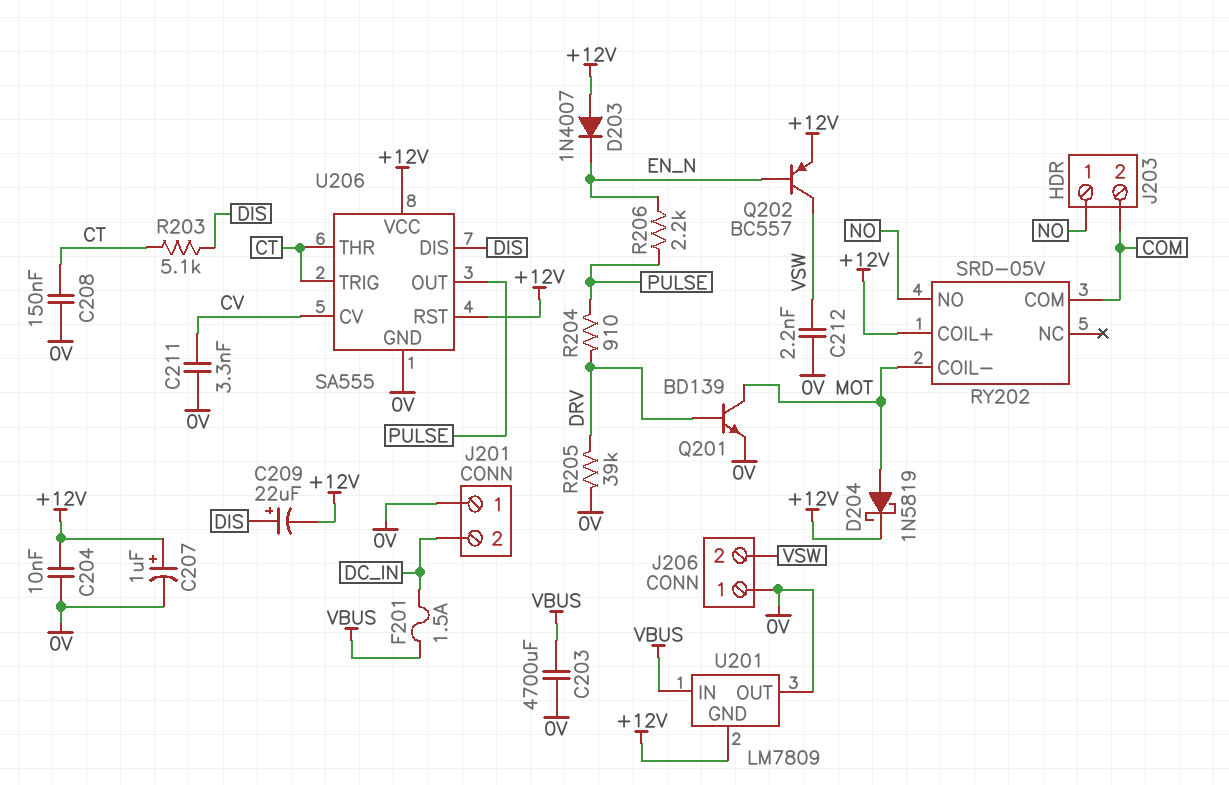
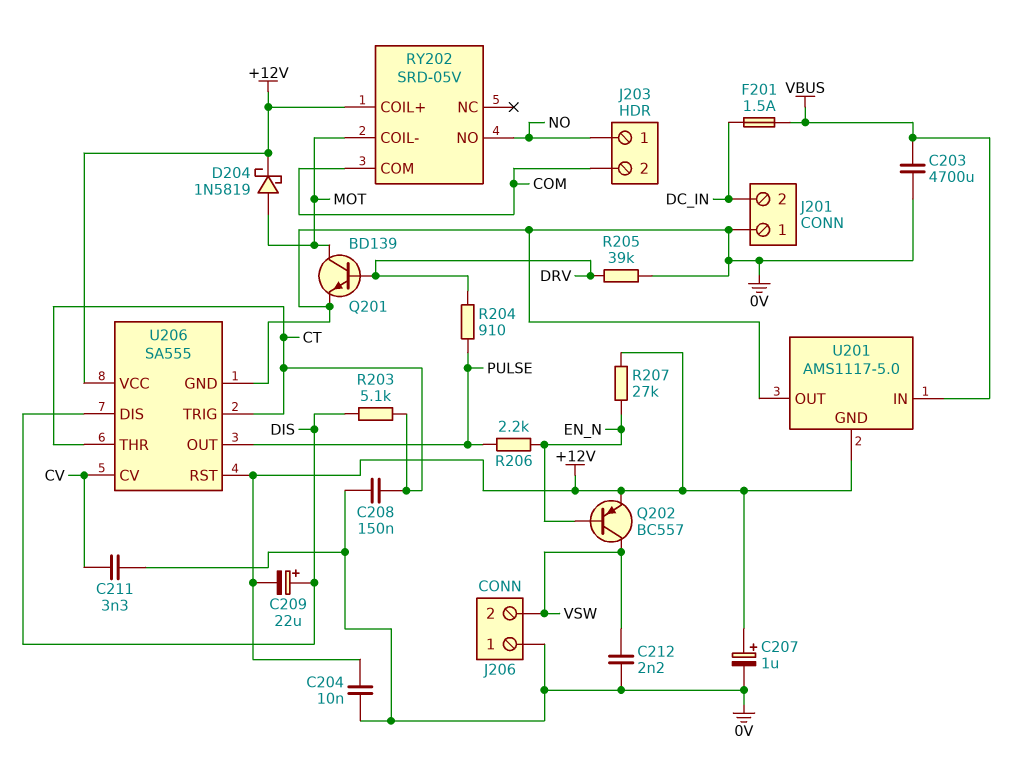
D203: diode 1N4007 (A +12V, K EN_N) -> none
R207: none -> 27k (+12V, EN_N)
U201: LM7809 -> AMS1117-5.0

